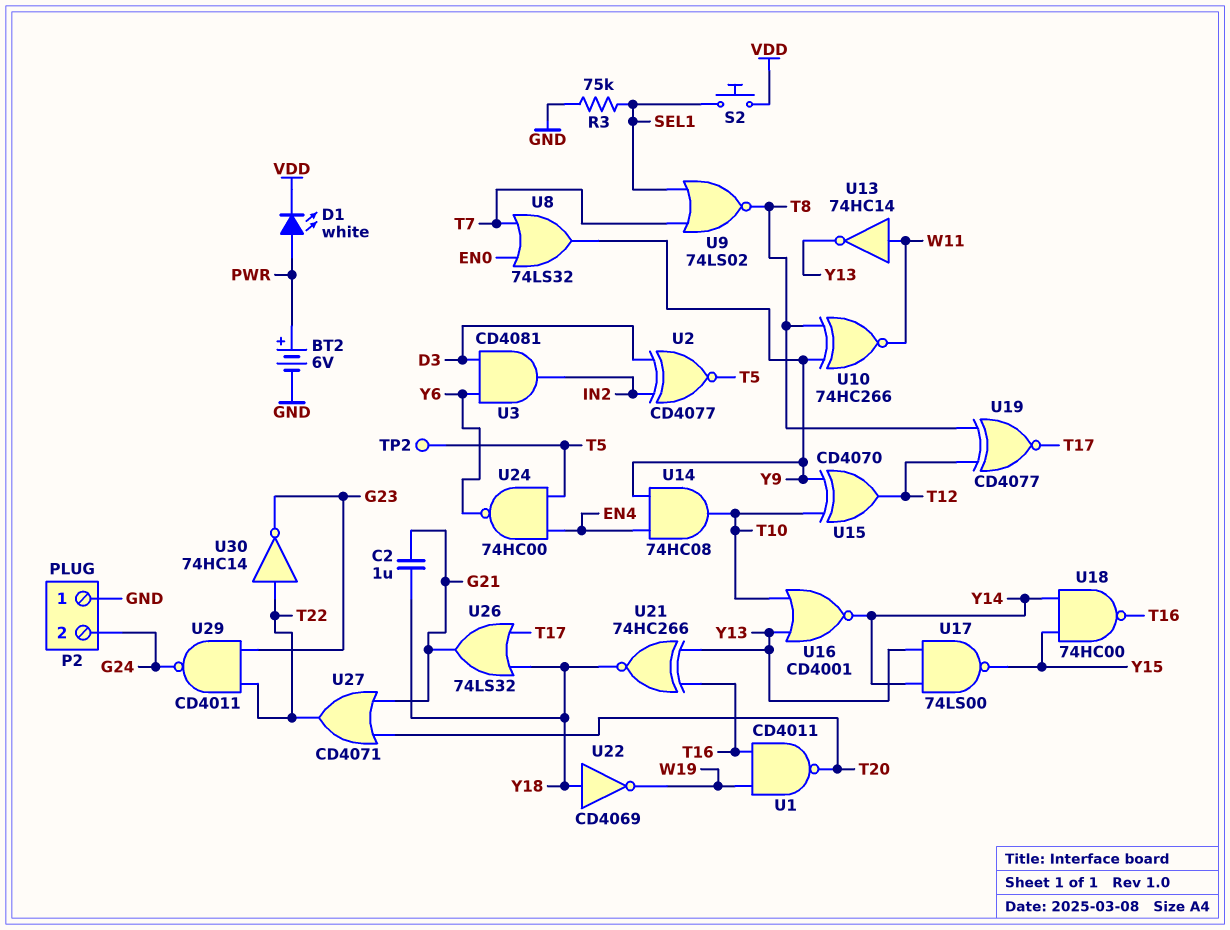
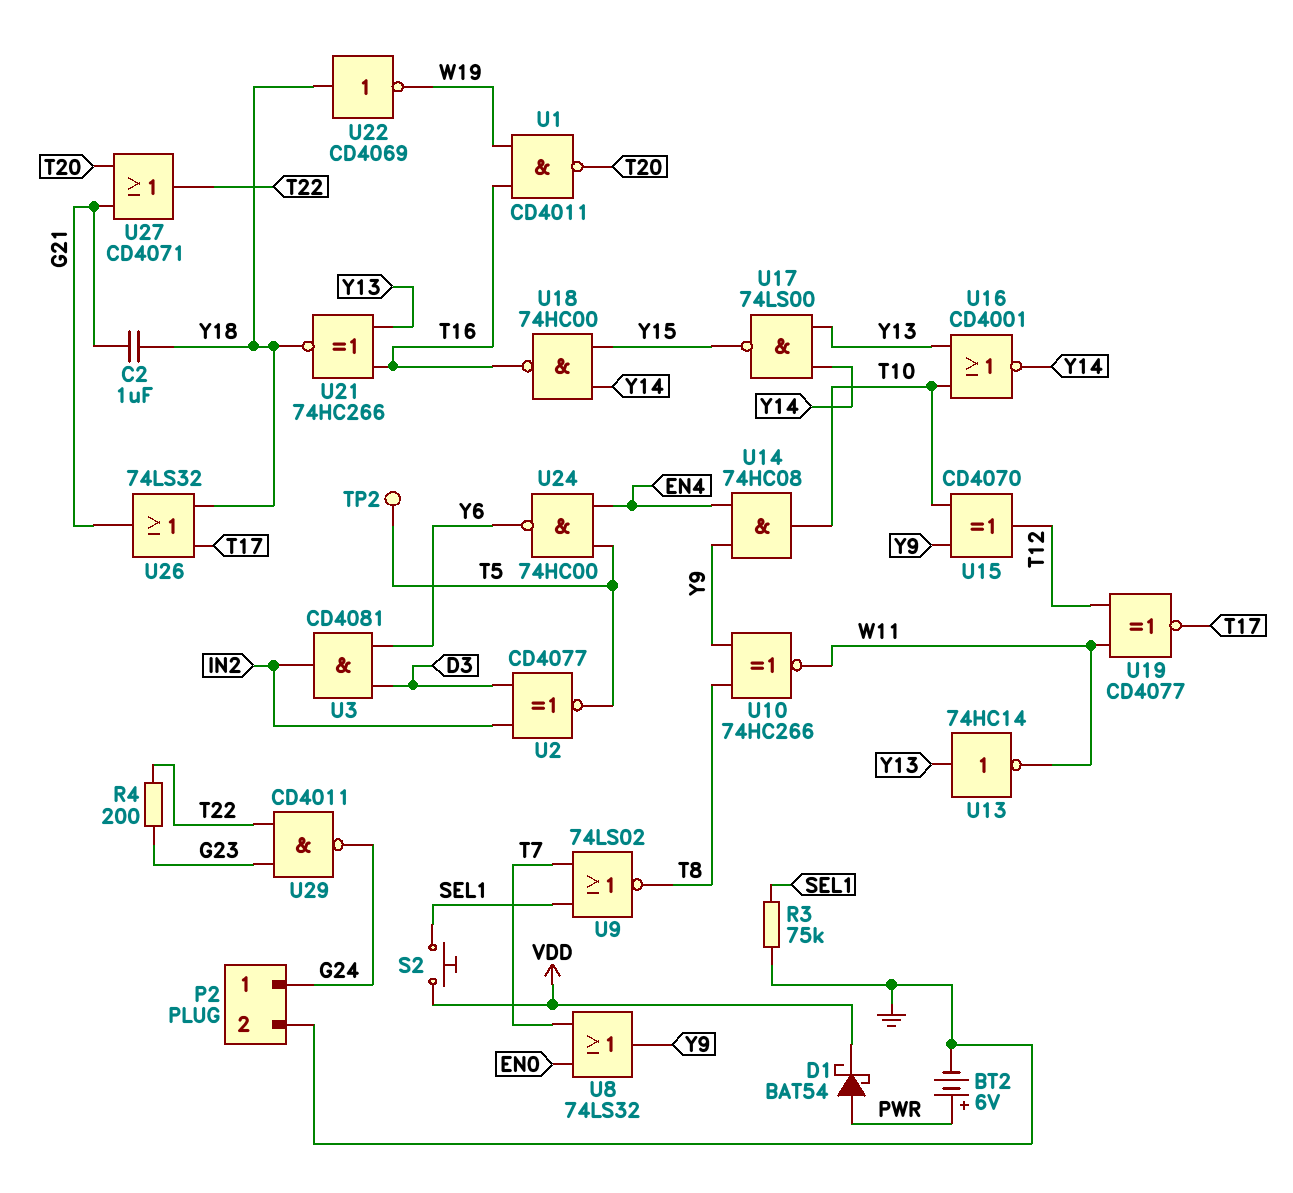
D1: LED white (A PWR, K VDD) -> schottky BAT54 (A PWR, K VDD)
P2 pin 1: GND -> G24
P2 pin 2: G24 -> GND
R4: none -> 200 (G23, T22)
U13: NOT 74HC14 (in W11, out Y13) -> NOT 74HC14 (in Y13, out W11)
U19: XNOR CD4077 (in T8, in T12, out T17) -> XNOR CD4077 (in T12, in W11, out T17)
U30: NOT 74HC14 (in T22, out G23) -> none

